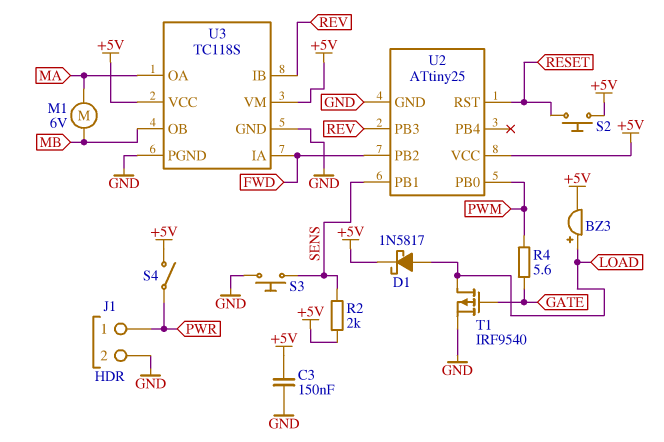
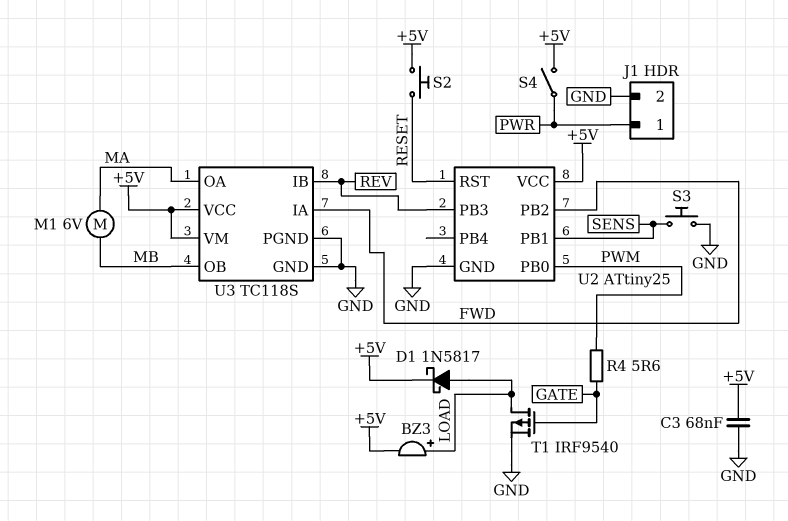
C3: 150nF (+5V, GND) -> 68nF (+5V, GND)
R2: 2k (+5V, SENS) -> none

